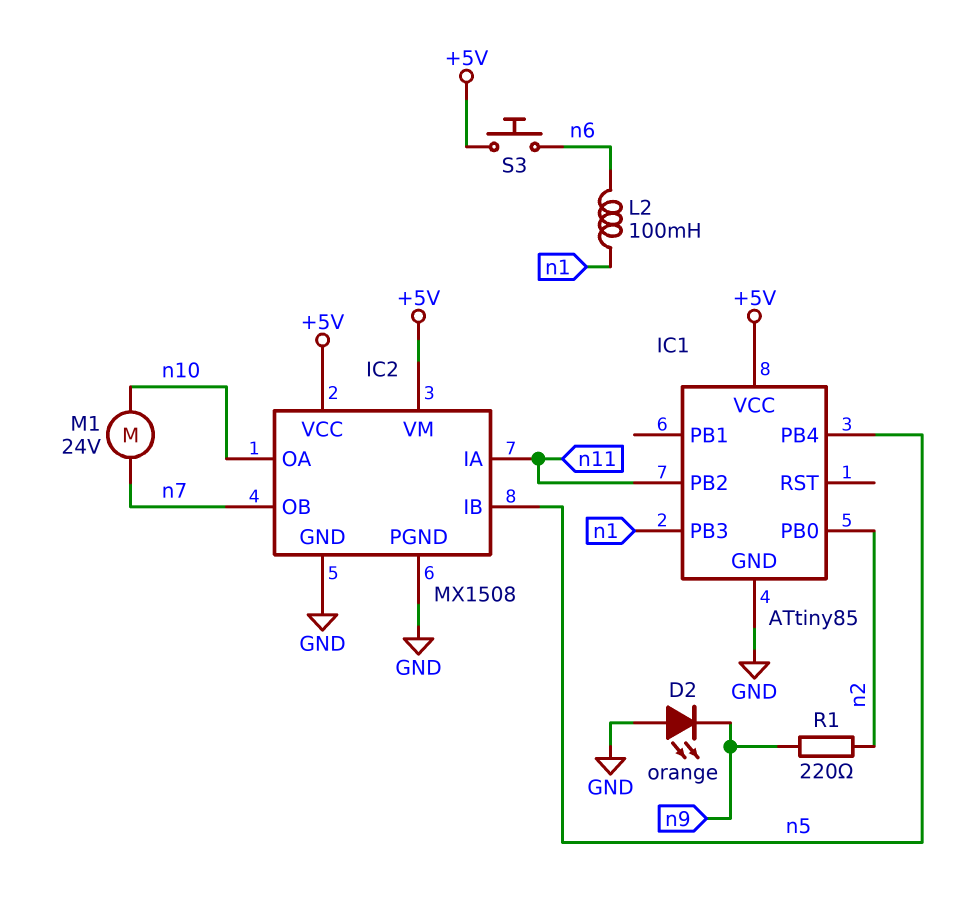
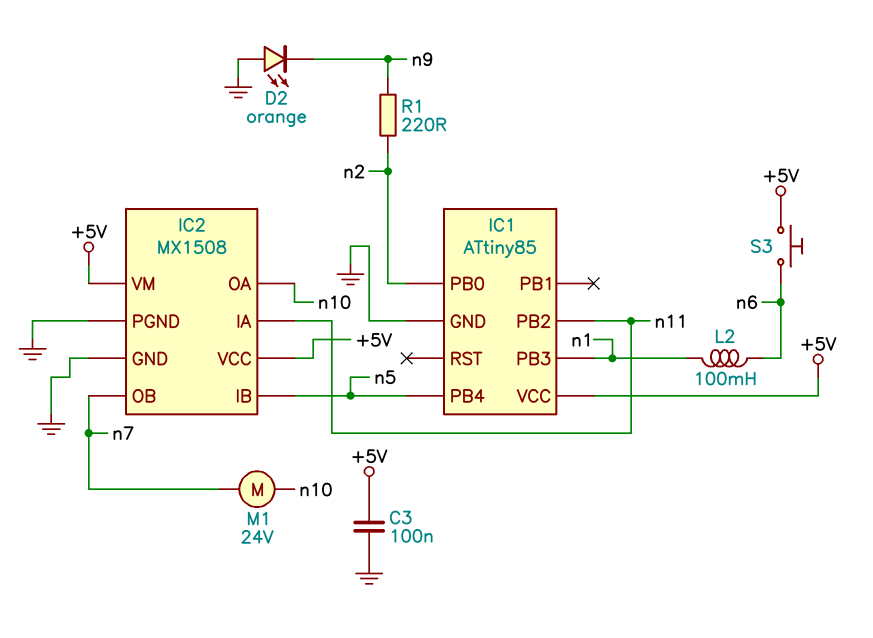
C3: none -> 100nF (+5V, GND)

